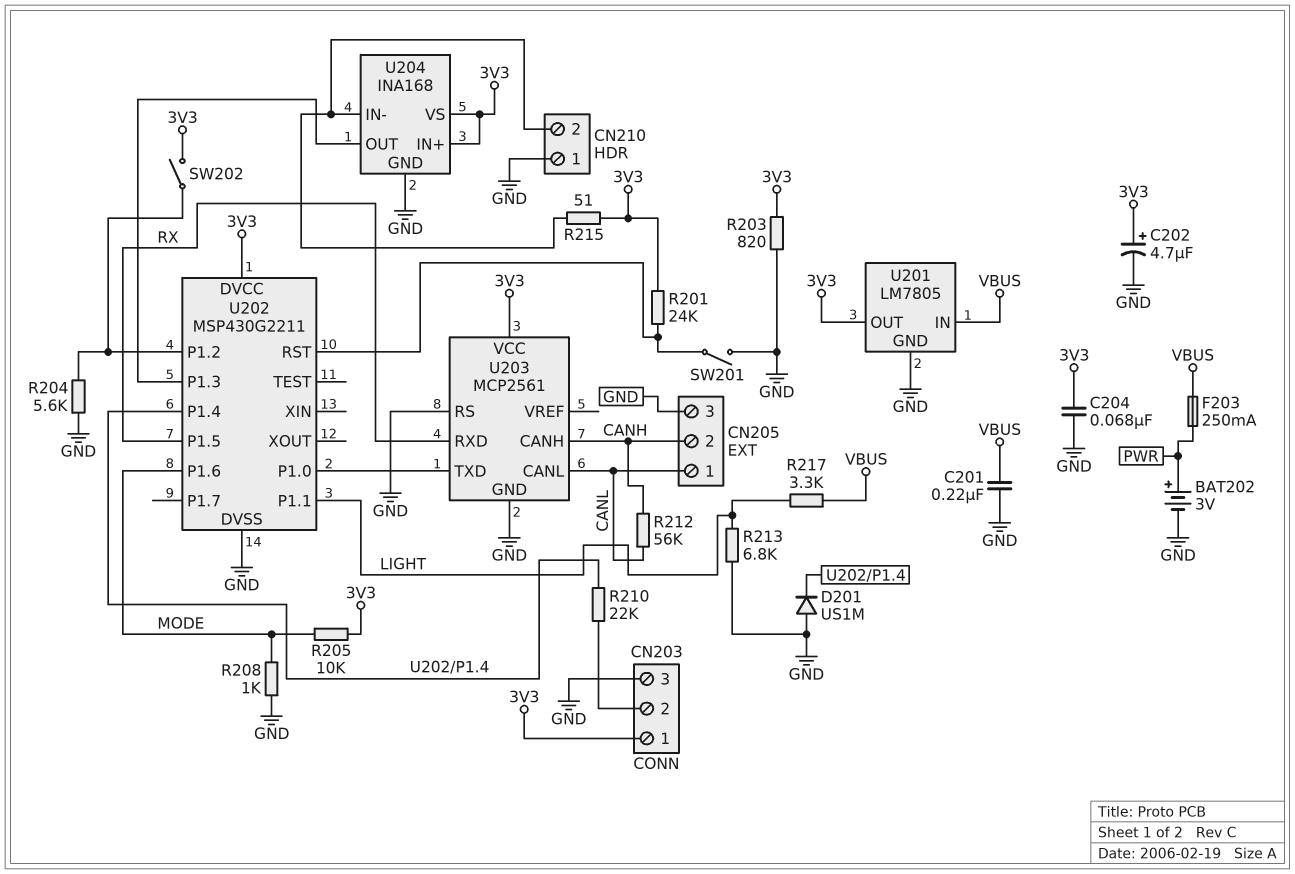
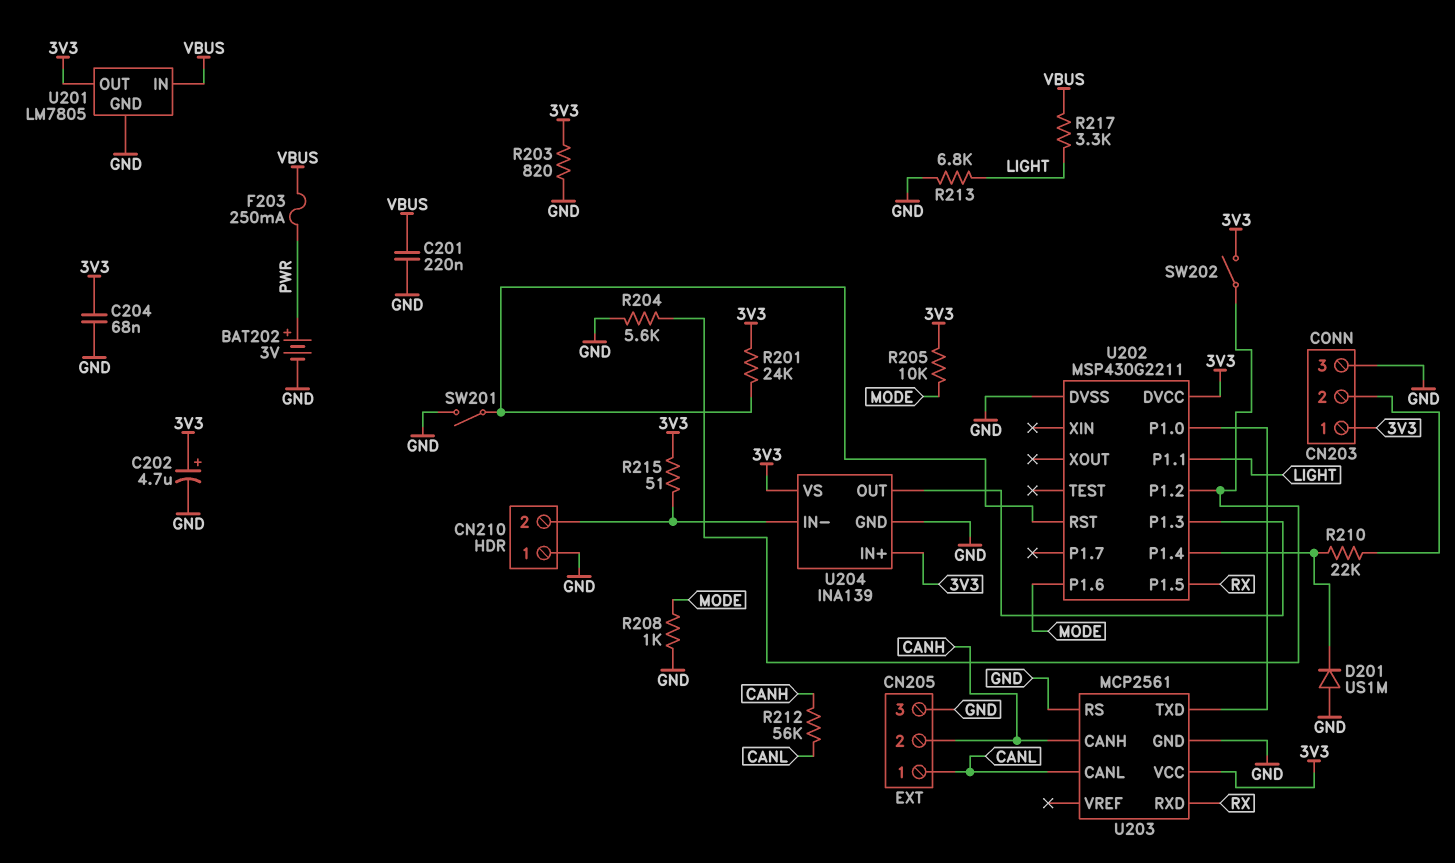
U204: INA168 -> INA139

